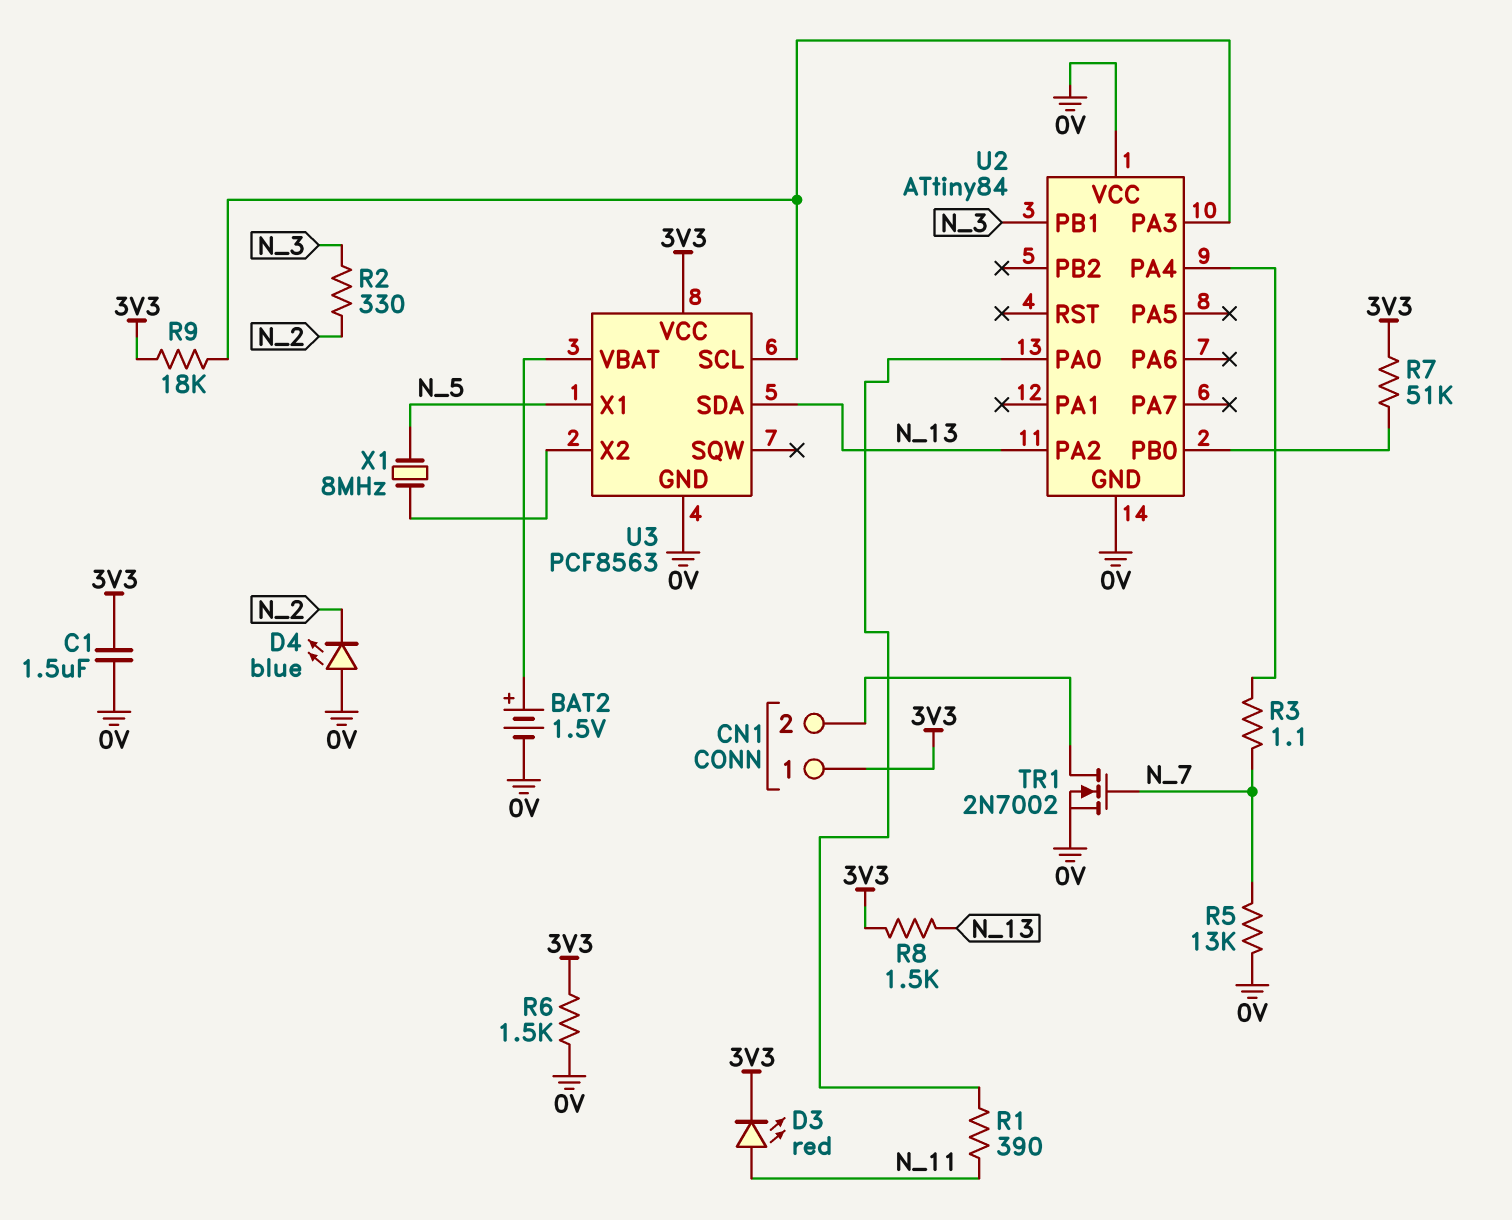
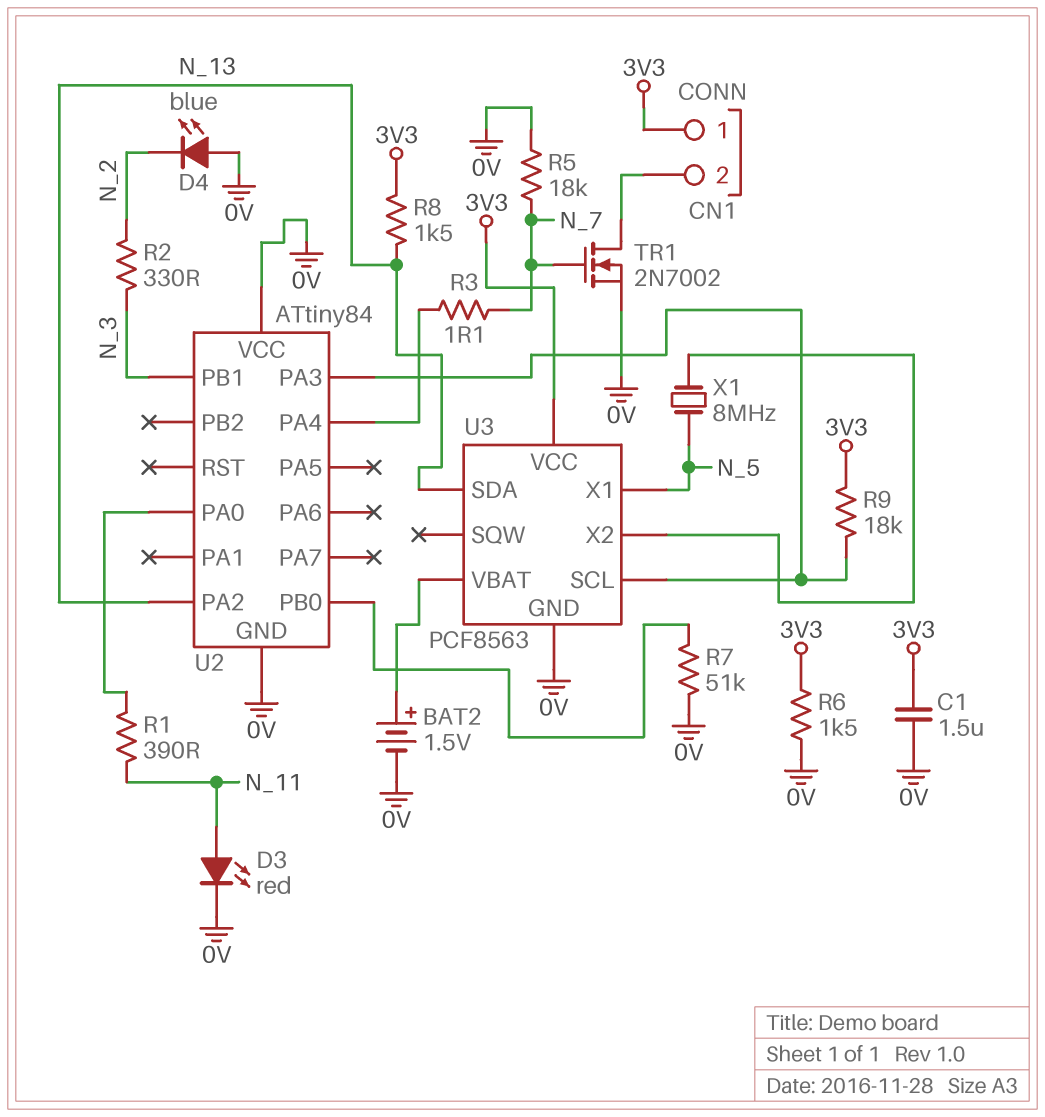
D3: LED red (A N_11, K 3V3) -> LED red (A N_11, K 0V)
R5: 13k (0V, N_7) -> 18k (0V, N_7)
R7: 51k (3V3, U2/PB0) -> 51k (0V, U2/PB0)

